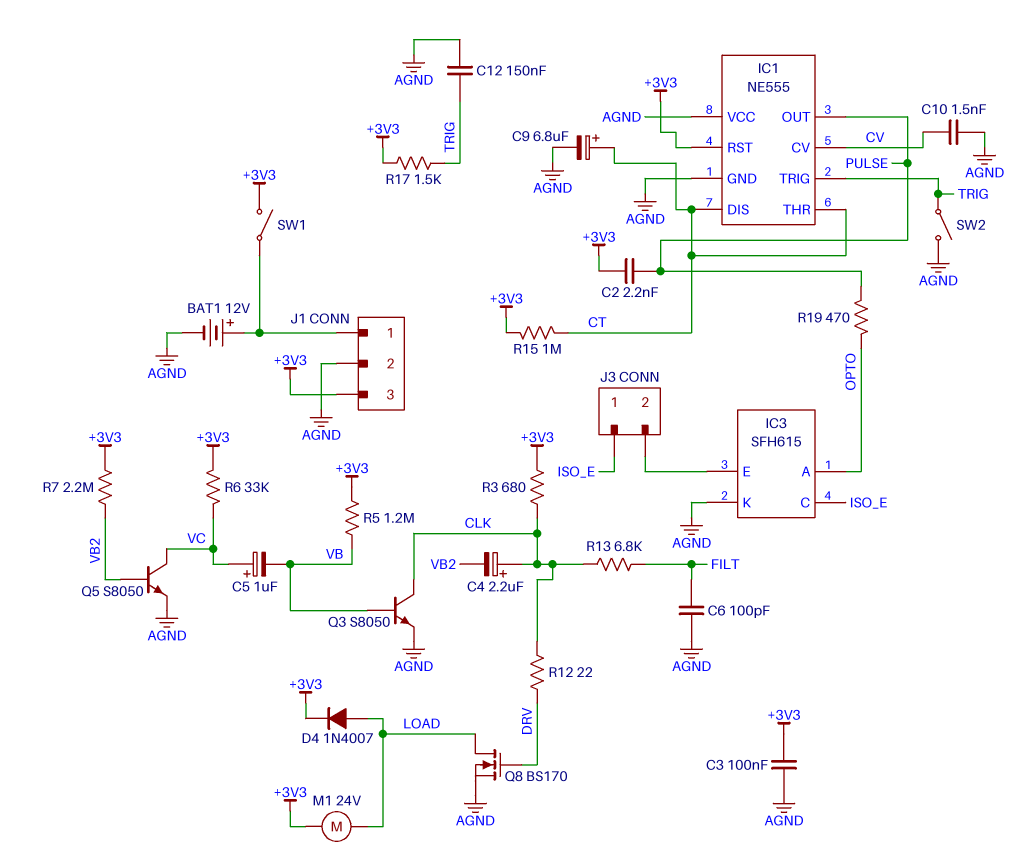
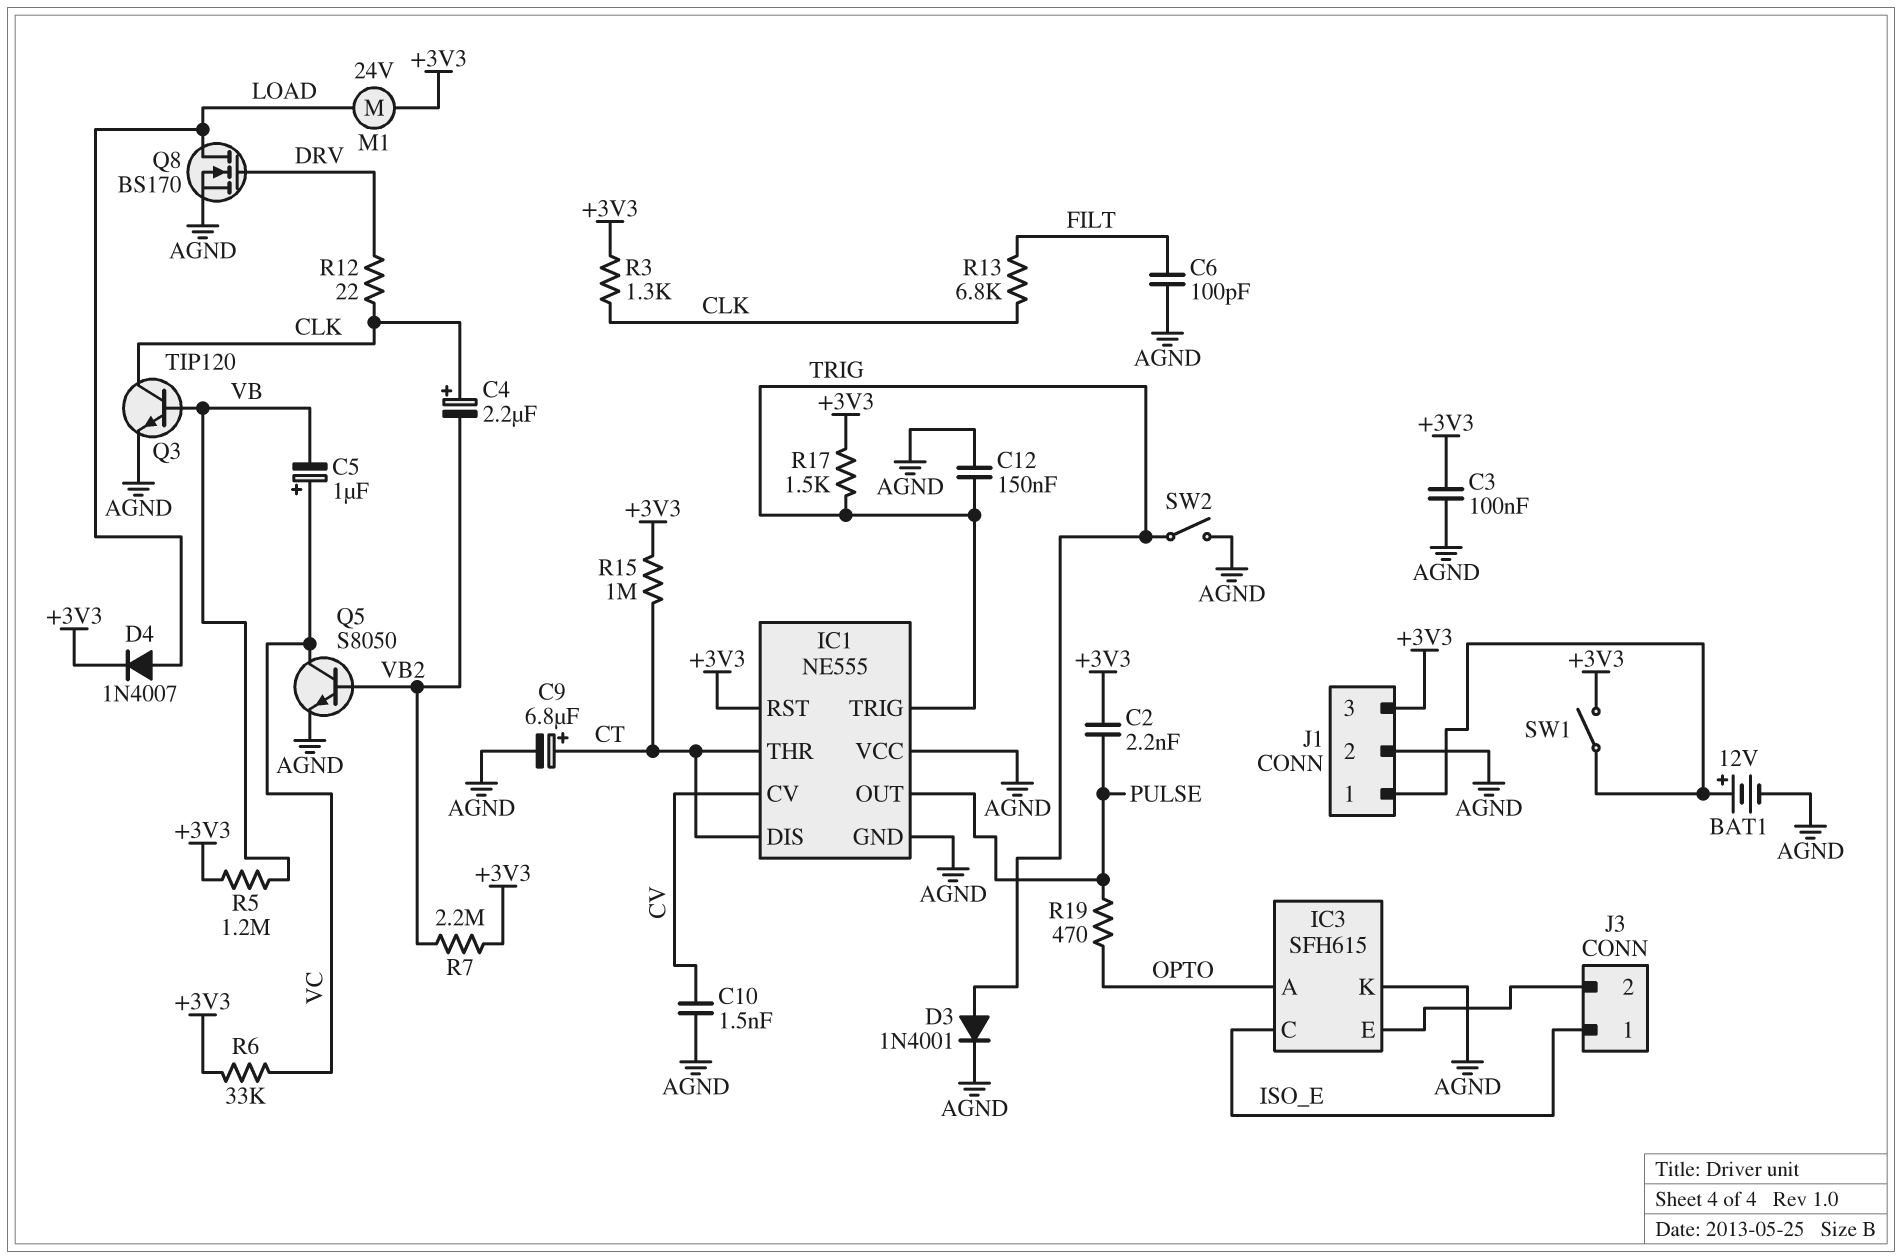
D3: none -> diode 1N4001 (A TRIG, K AGND)
Q3: NPN S8050 (B VB, C CLK, E AGND) -> NPN TIP120 (B VB, C CLK, E AGND)
R3: 680 (+3V3, CLK) -> 1.3k (+3V3, CLK)

